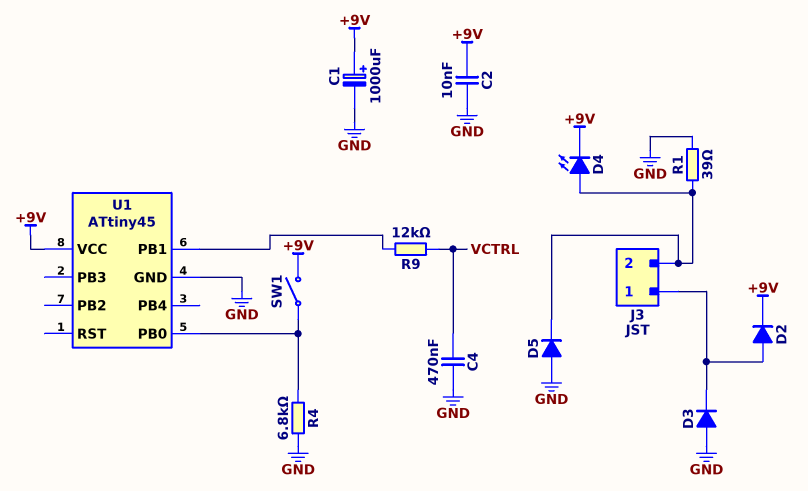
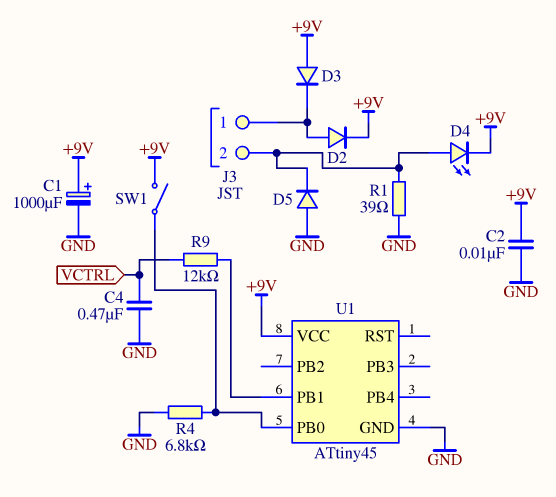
D3: diode (A GND, K J3/1) -> diode (A +9V, K J3/1)

